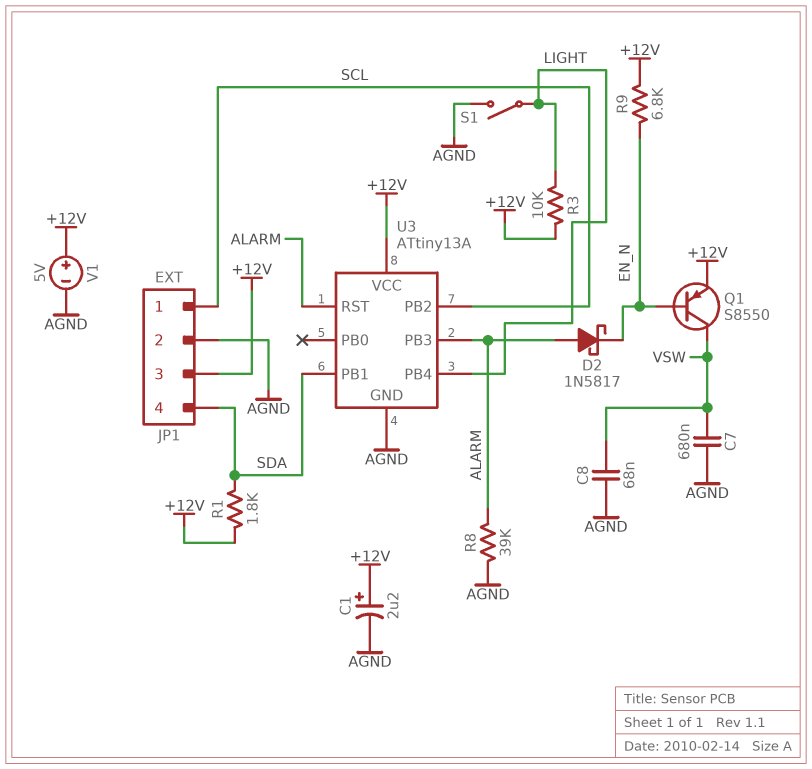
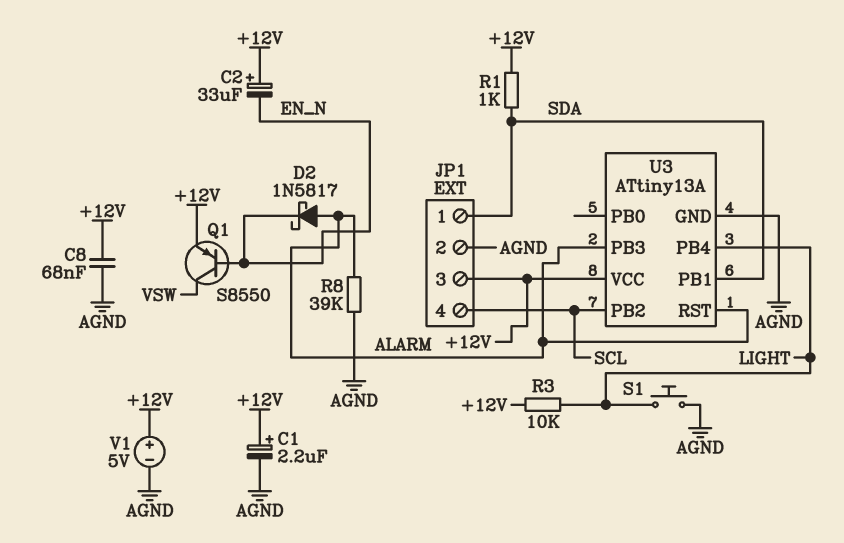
C2: none -> 33uF (plus +12V, minus EN_N)
C7: 680nF (AGND, VSW) -> none
C8: 68nF (AGND, VSW) -> 68nF (+12V, AGND)
JP1 pin 1: SCL -> SDA
JP1 pin 4: SDA -> SCL
R1: 1.8k (+12V, SDA) -> 1k (+12V, SDA)
R9: 6.8k (+12V, EN_N) -> none
S1: switch (AGND, LIGHT) -> button (AGND, LIGHT)

